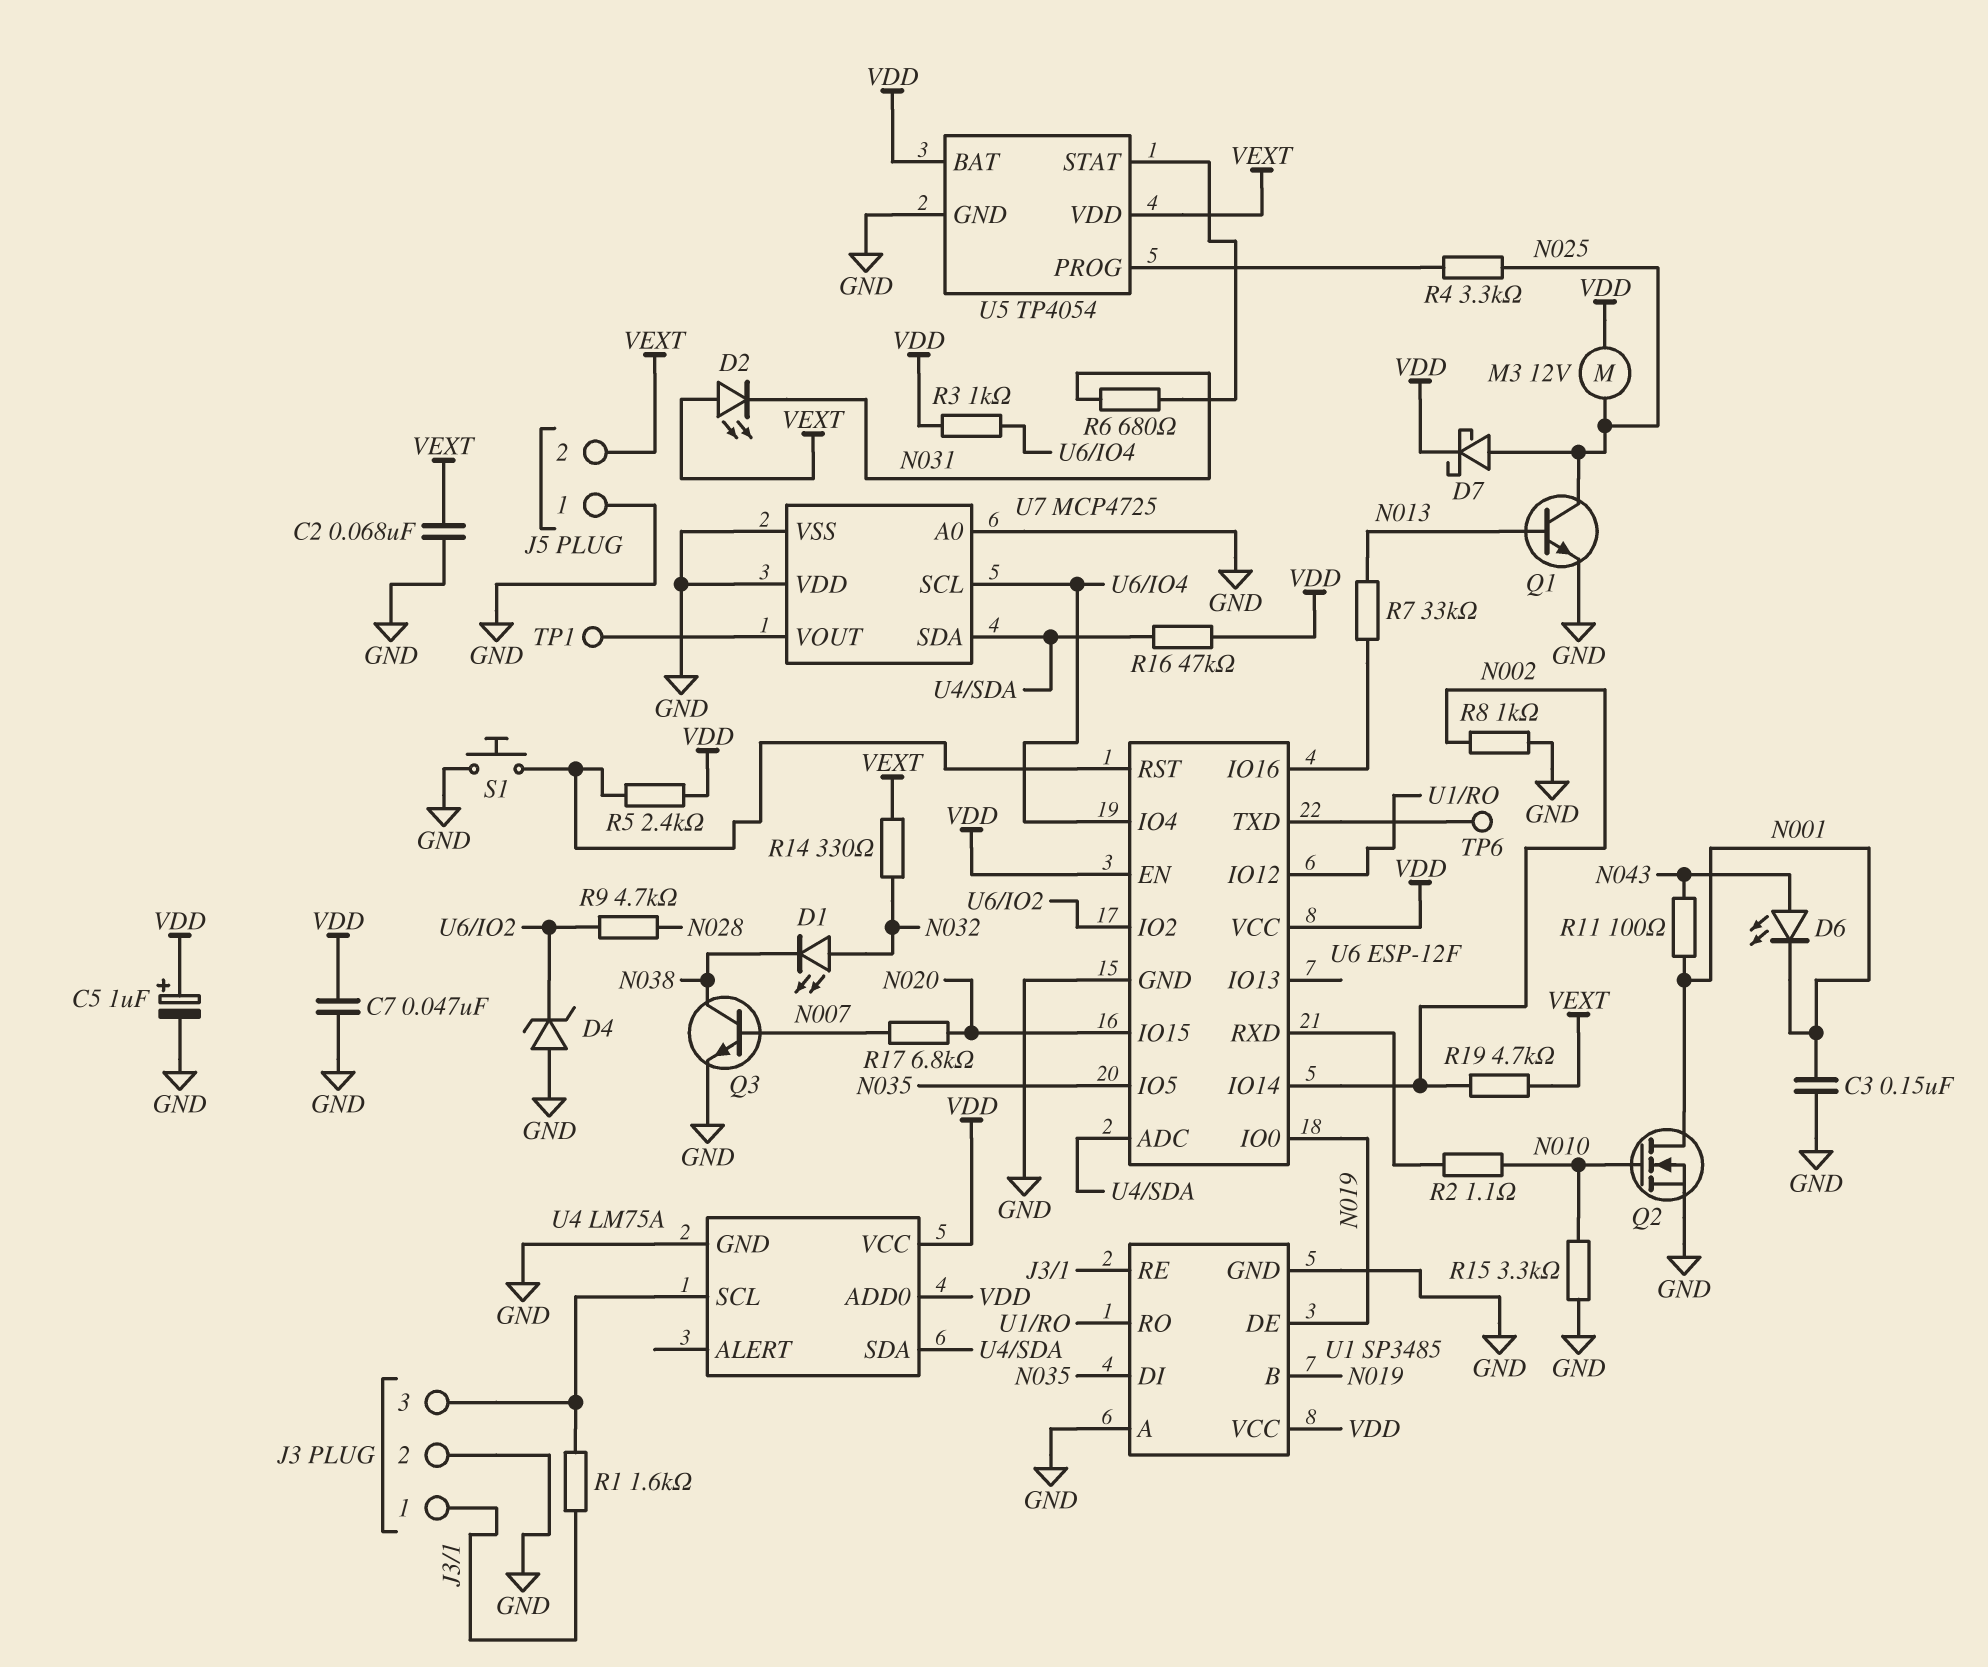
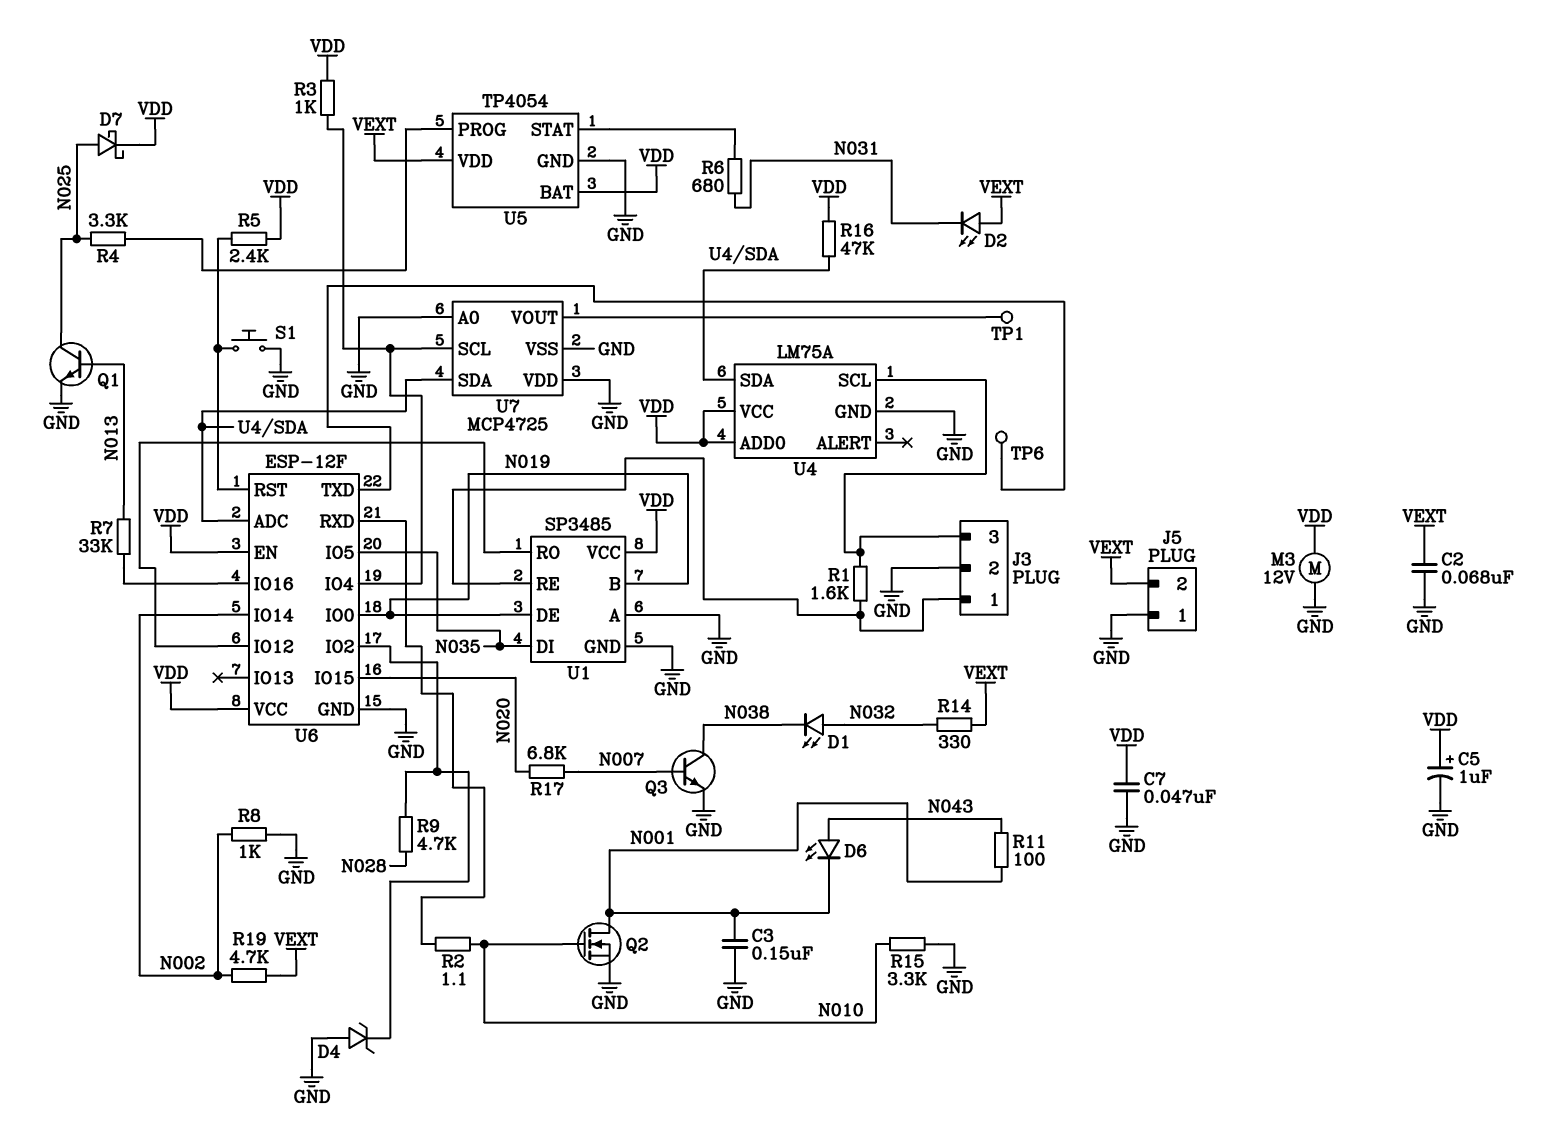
M3: motor 12V (N025, VDD) -> motor 12V (GND, VDD)

